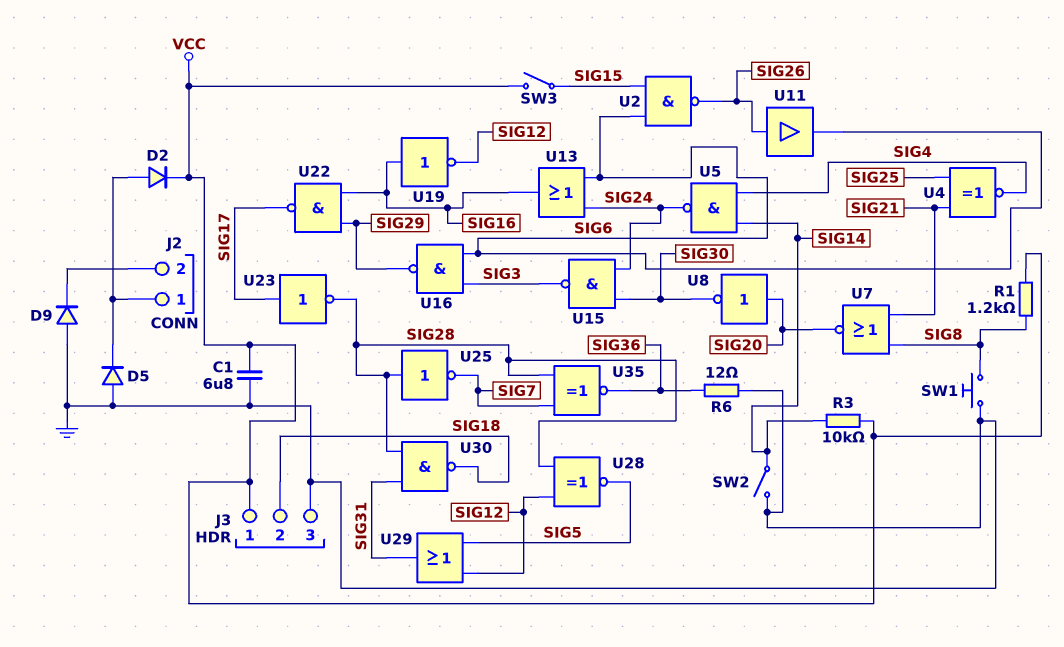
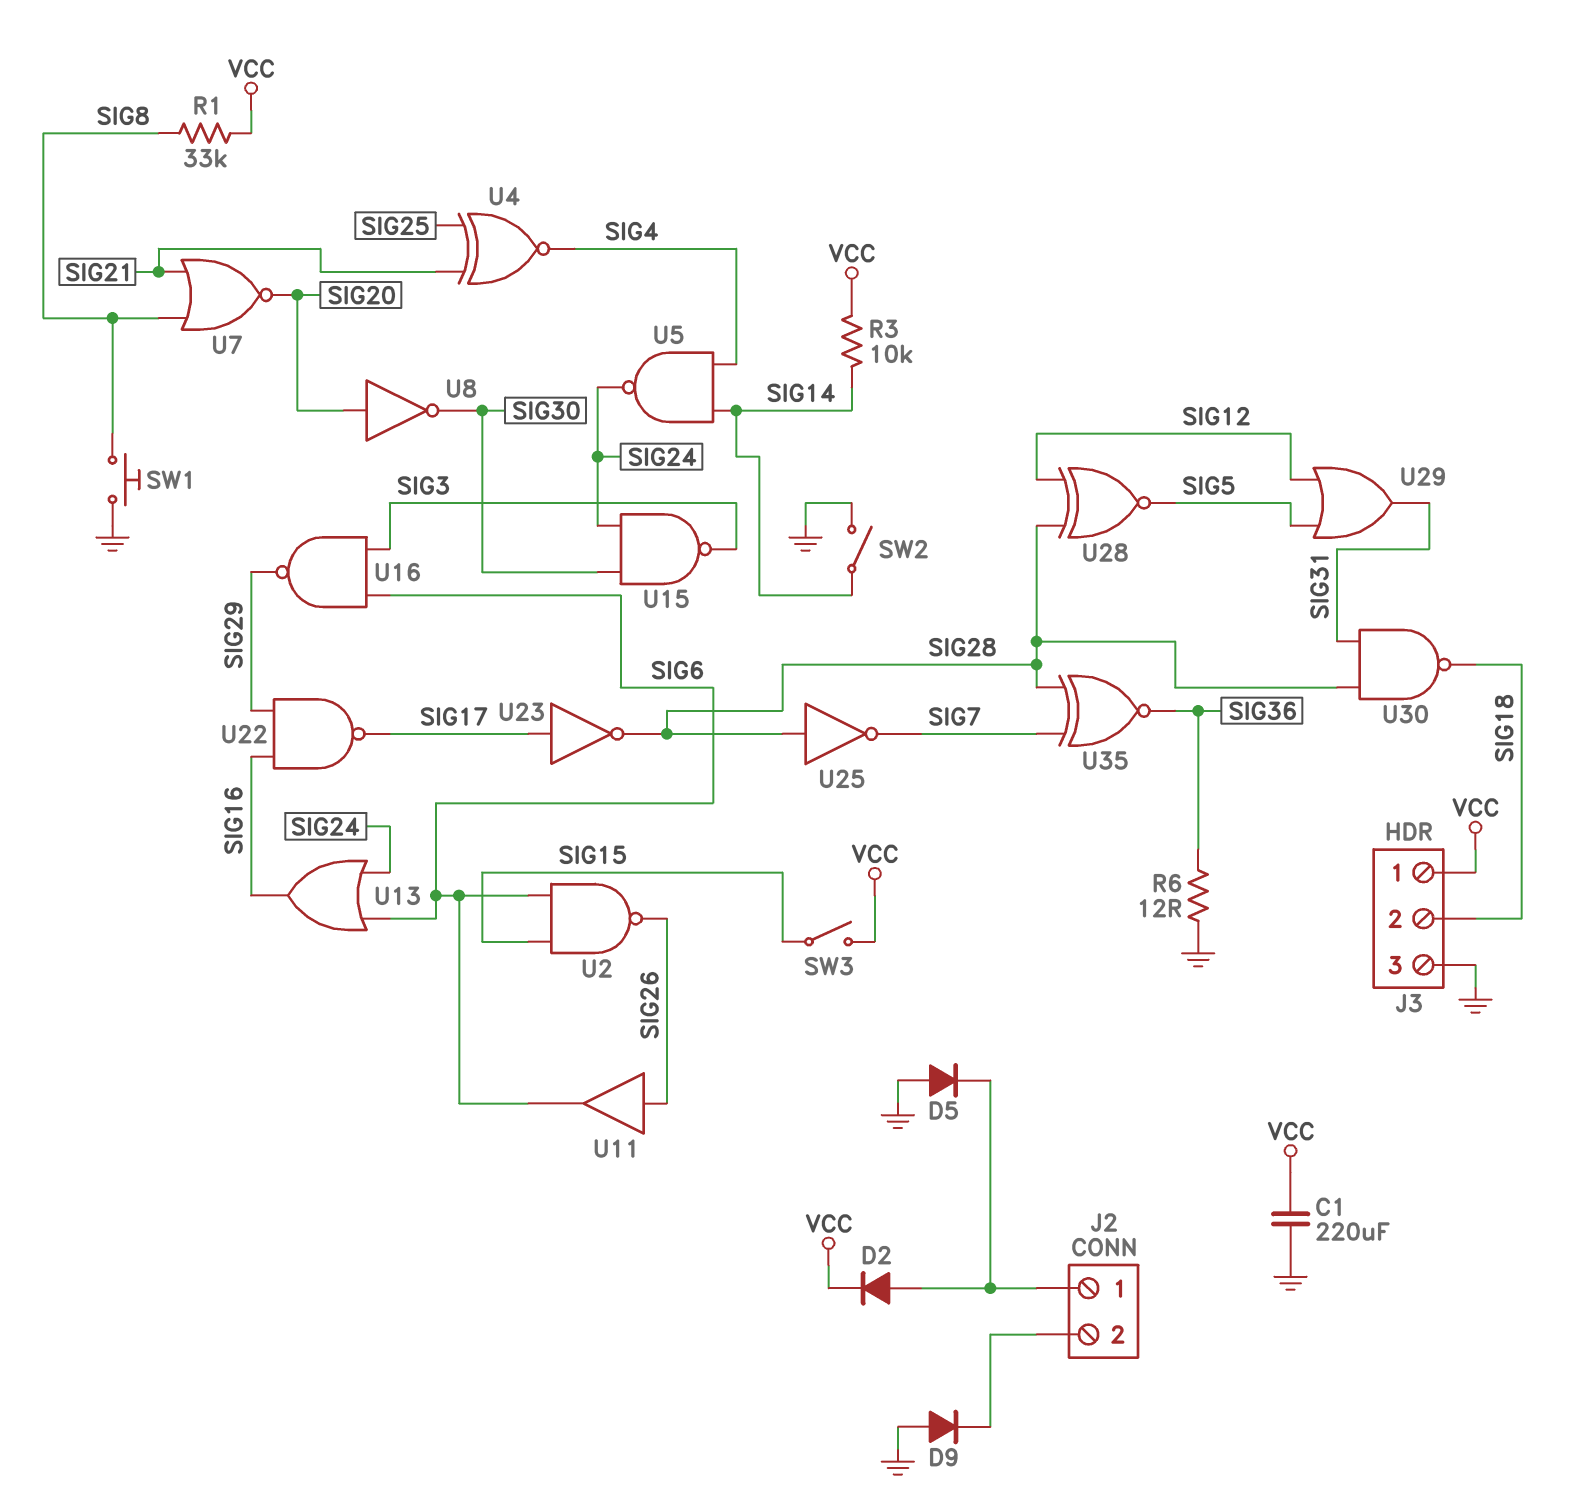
C1: 6.8uF (GND, VCC) -> 220uF (GND, VCC)
R1: 1.2k (SIG8, VCC) -> 33k (SIG8, VCC)
U19: NOT (in SIG16, out SIG12) -> none

